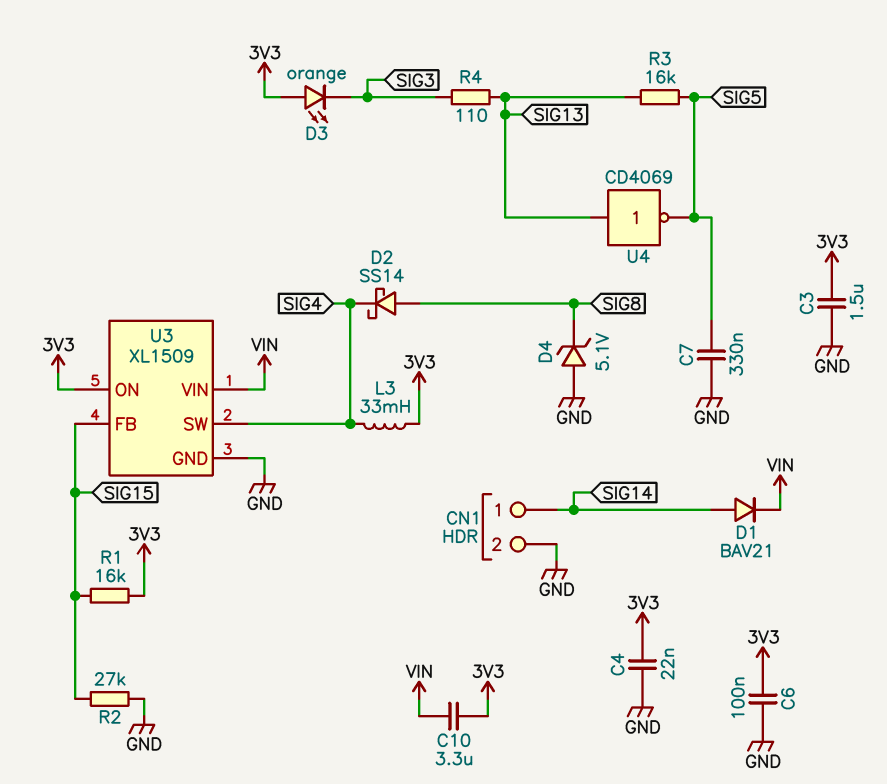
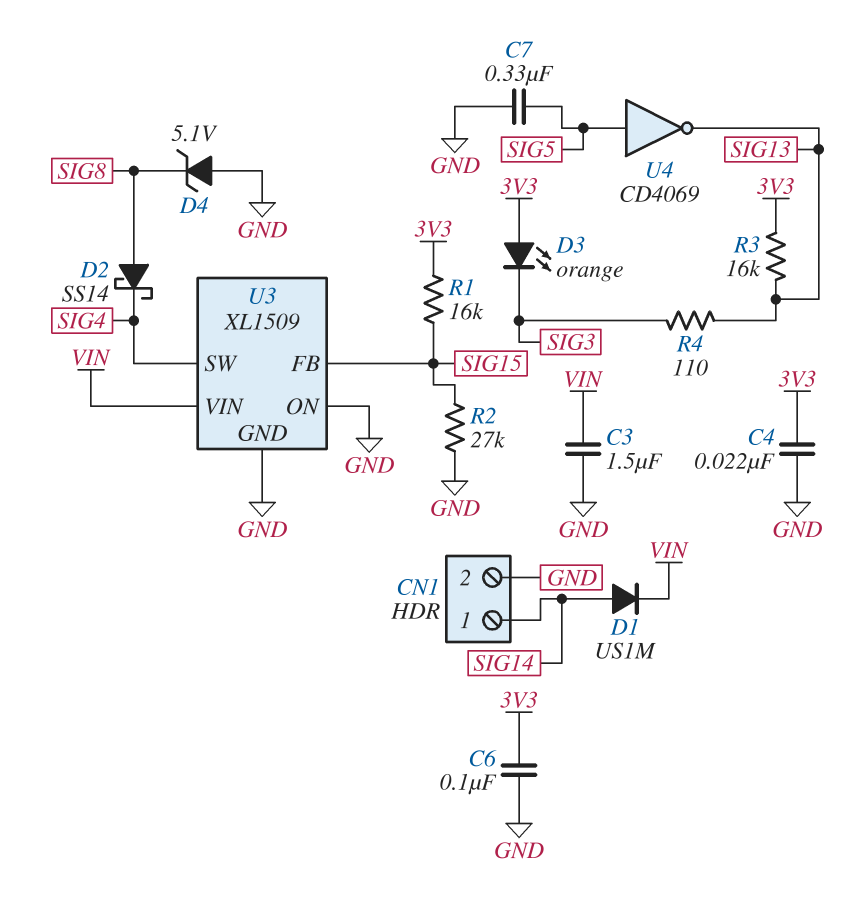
C3: 1.5uF (3V3, GND) -> 1.5uF (GND, VIN)
C10: 3.3uF (3V3, VIN) -> none
D1: diode BAV21 (A SIG14, K VIN) -> diode US1M (A SIG14, K VIN)
L3: 33mH (3V3, SIG4) -> none
R3: 16k (SIG5, SIG13) -> 16k (3V3, SIG13)
U3 pin ON: 3V3 -> GND
U4: NOT CD4069 (in SIG13, out SIG5) -> NOT CD4069 (in SIG5, out SIG13)

